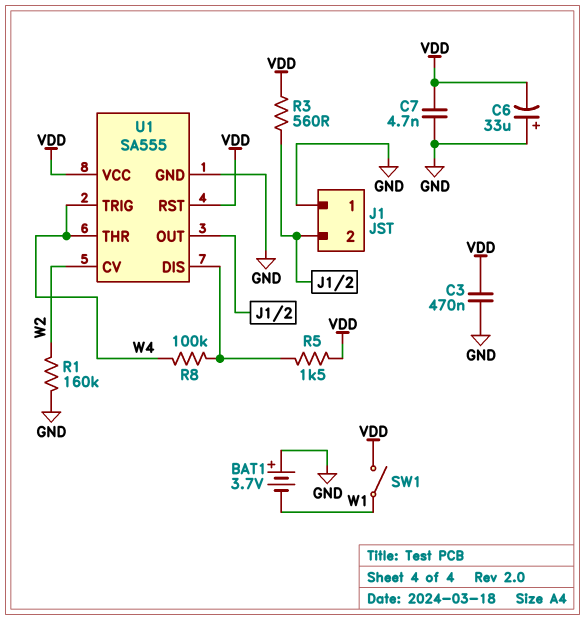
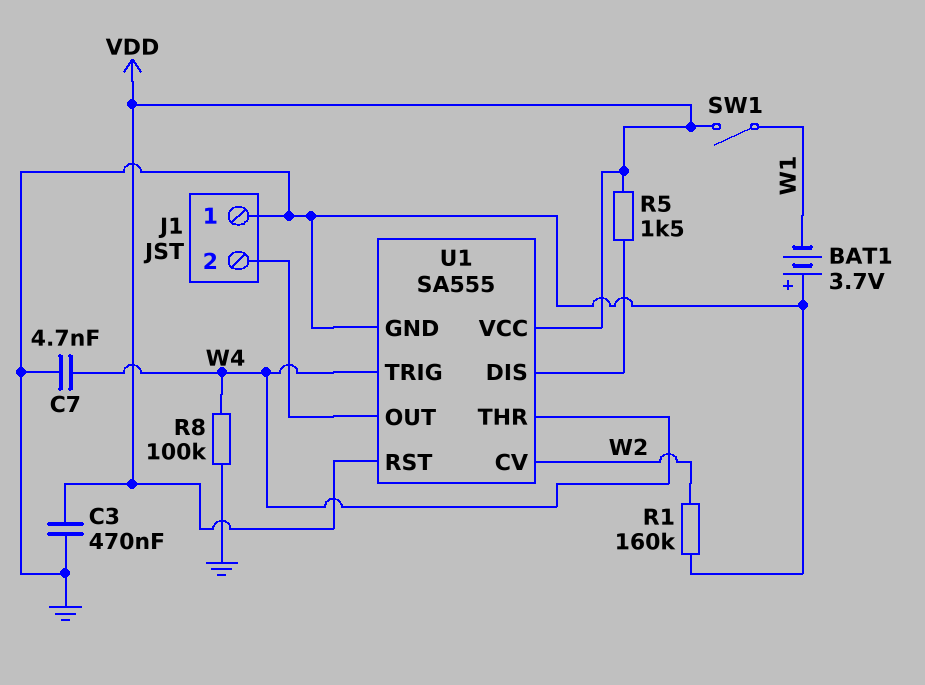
C6: 33uF (plus GND, minus VDD) -> none
C7: 4.7nF (GND, VDD) -> 4.7nF (GND, W4)
R3: 560 (J1/2, VDD) -> none
R8: 100k (U1/DIS, W4) -> 100k (GND, W4)

